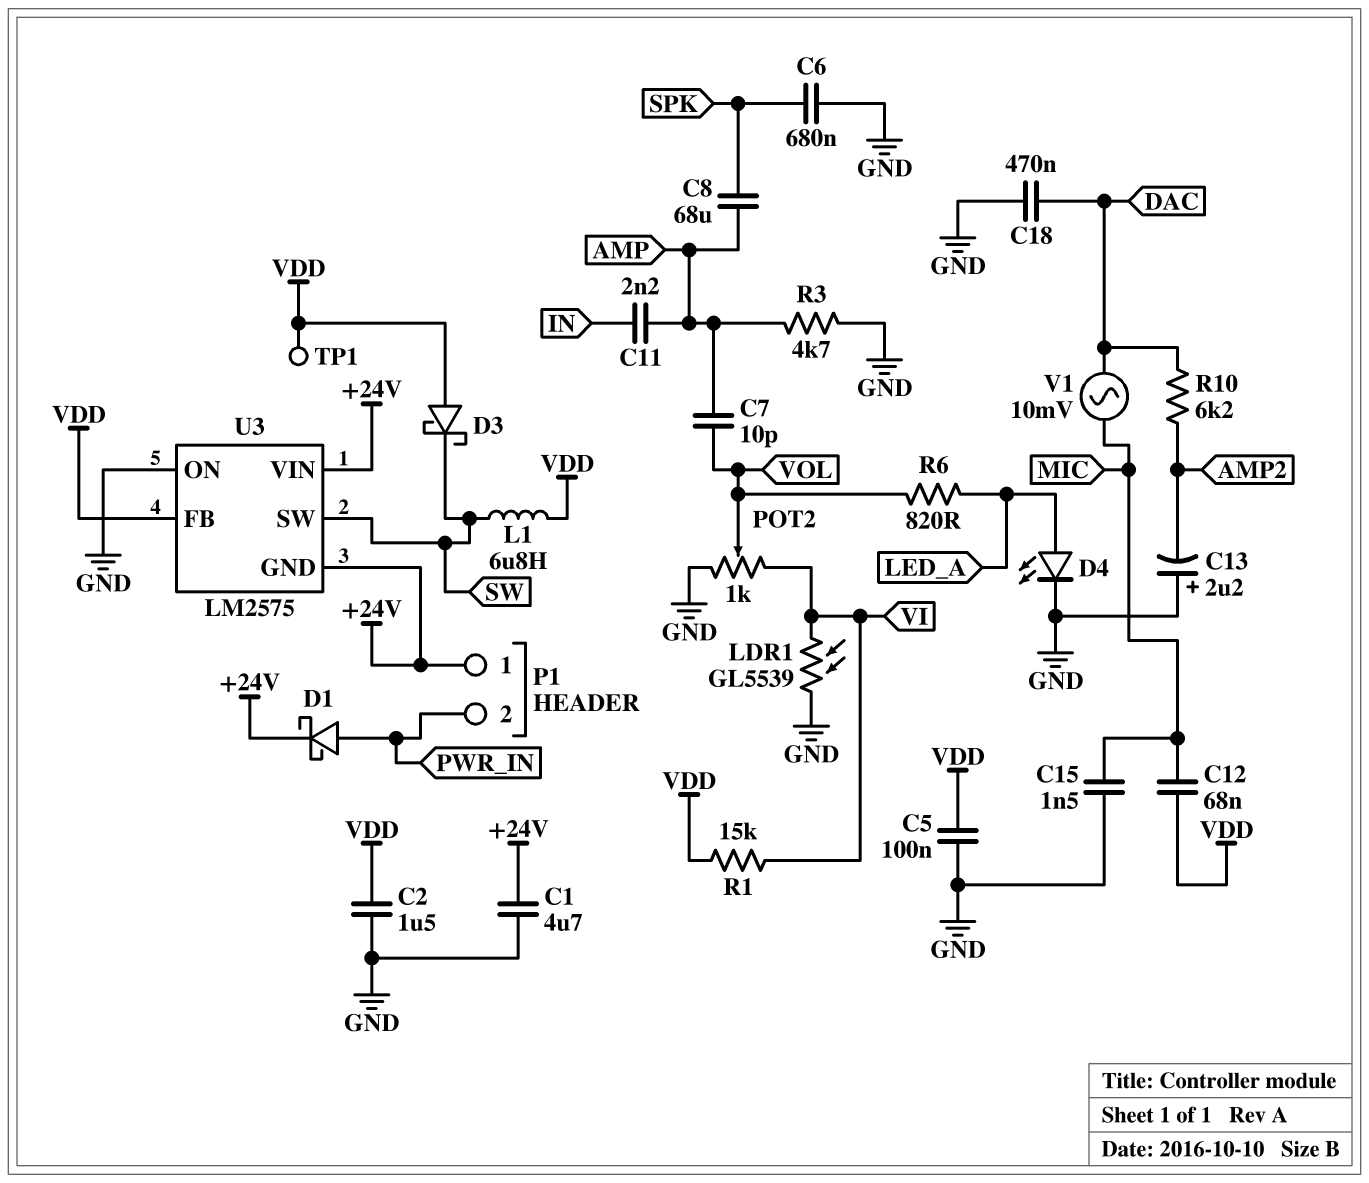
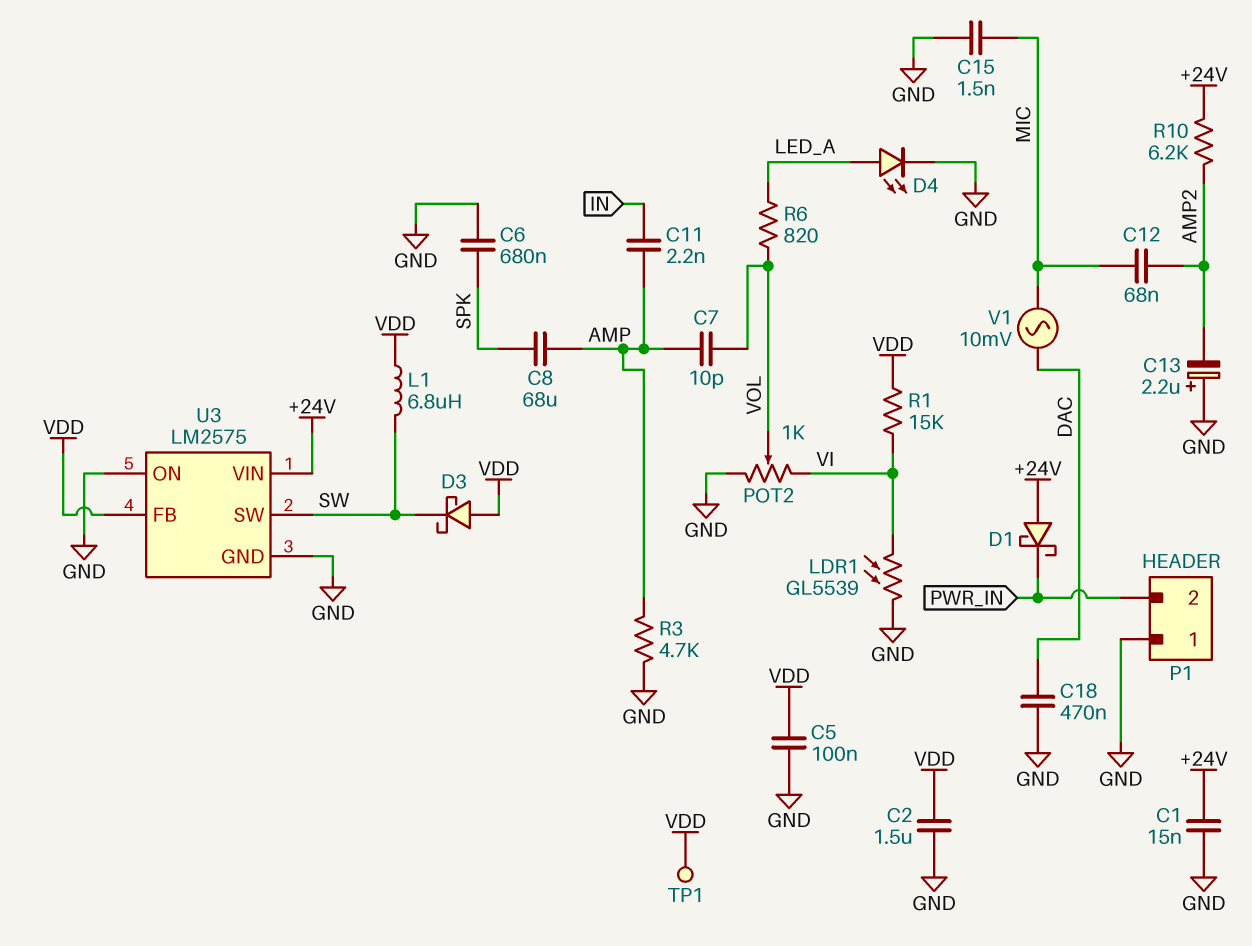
C1: 4.7uF (+24V, GND) -> 15nF (+24V, GND)
C12: 68nF (MIC, VDD) -> 68nF (AMP2, MIC)
D1: schottky (A PWR_IN, K +24V) -> schottky (A +24V, K PWR_IN)
P1 pin 1: +24V -> GND
R10: 6.2k (AMP2, DAC) -> 6.2k (+24V, AMP2)
U3 pin GND: +24V -> GND

